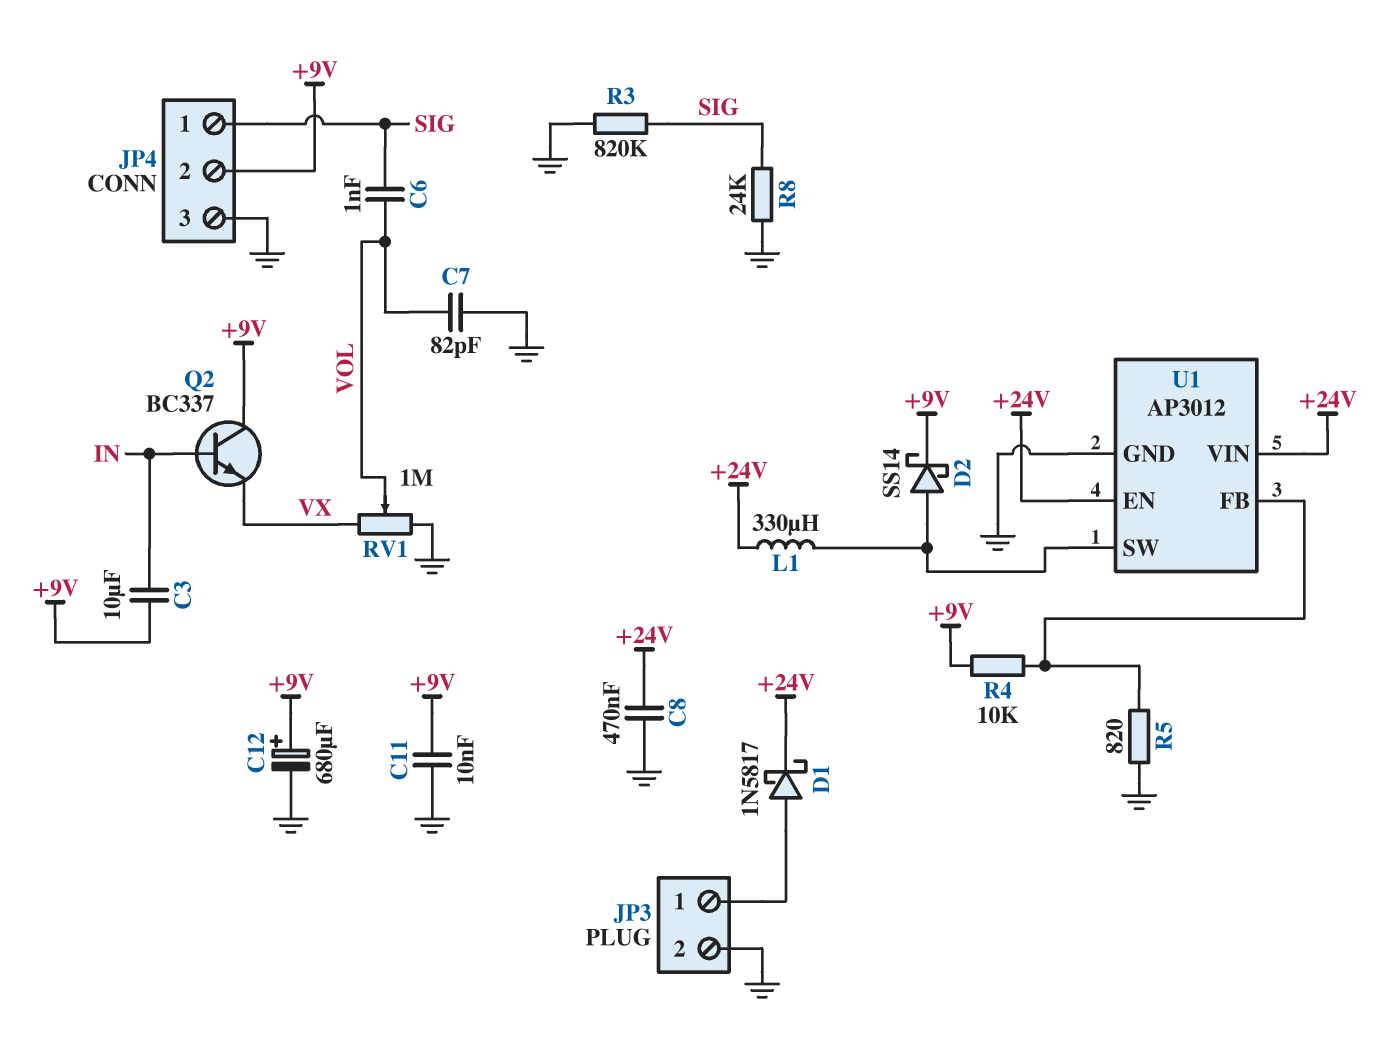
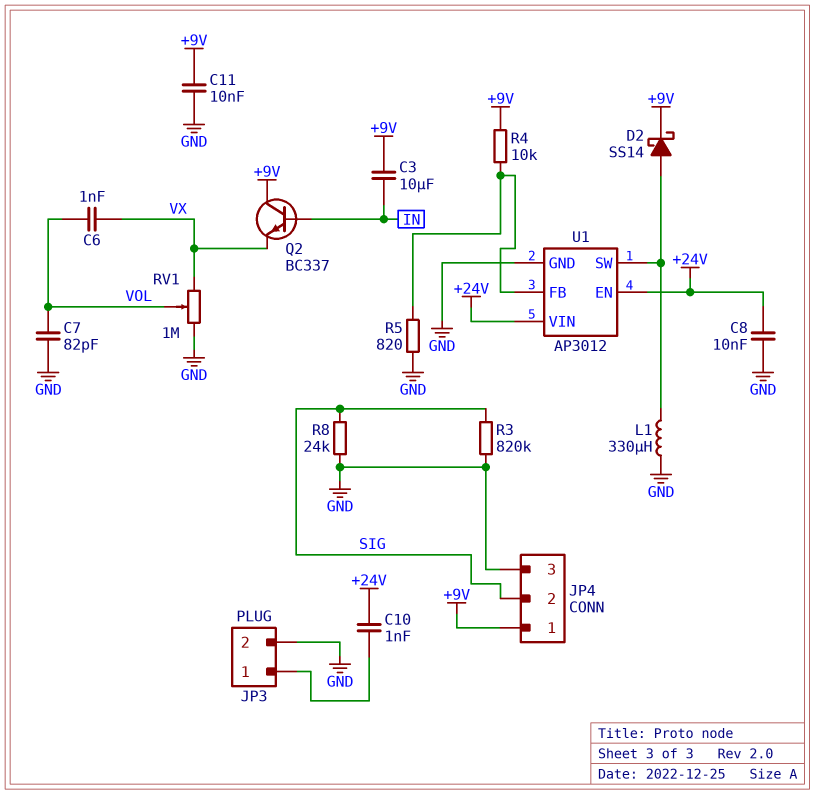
C6: 1nF (SIG, VOL) -> 1nF (VOL, VX)
C8: 470nF (+24V, GND) -> 10nF (+24V, GND)
C10: none -> 1nF (+24V, JP3/1)
C12: 680uF (plus +9V, minus GND) -> none
D1: schottky 1N5817 (A JP3/1, K +24V) -> none
JP4 pin 1: SIG -> +9V
JP4 pin 2: +9V -> SIG
L1: 330uH (+24V, U1/SW) -> 330uH (GND, U1/SW)

